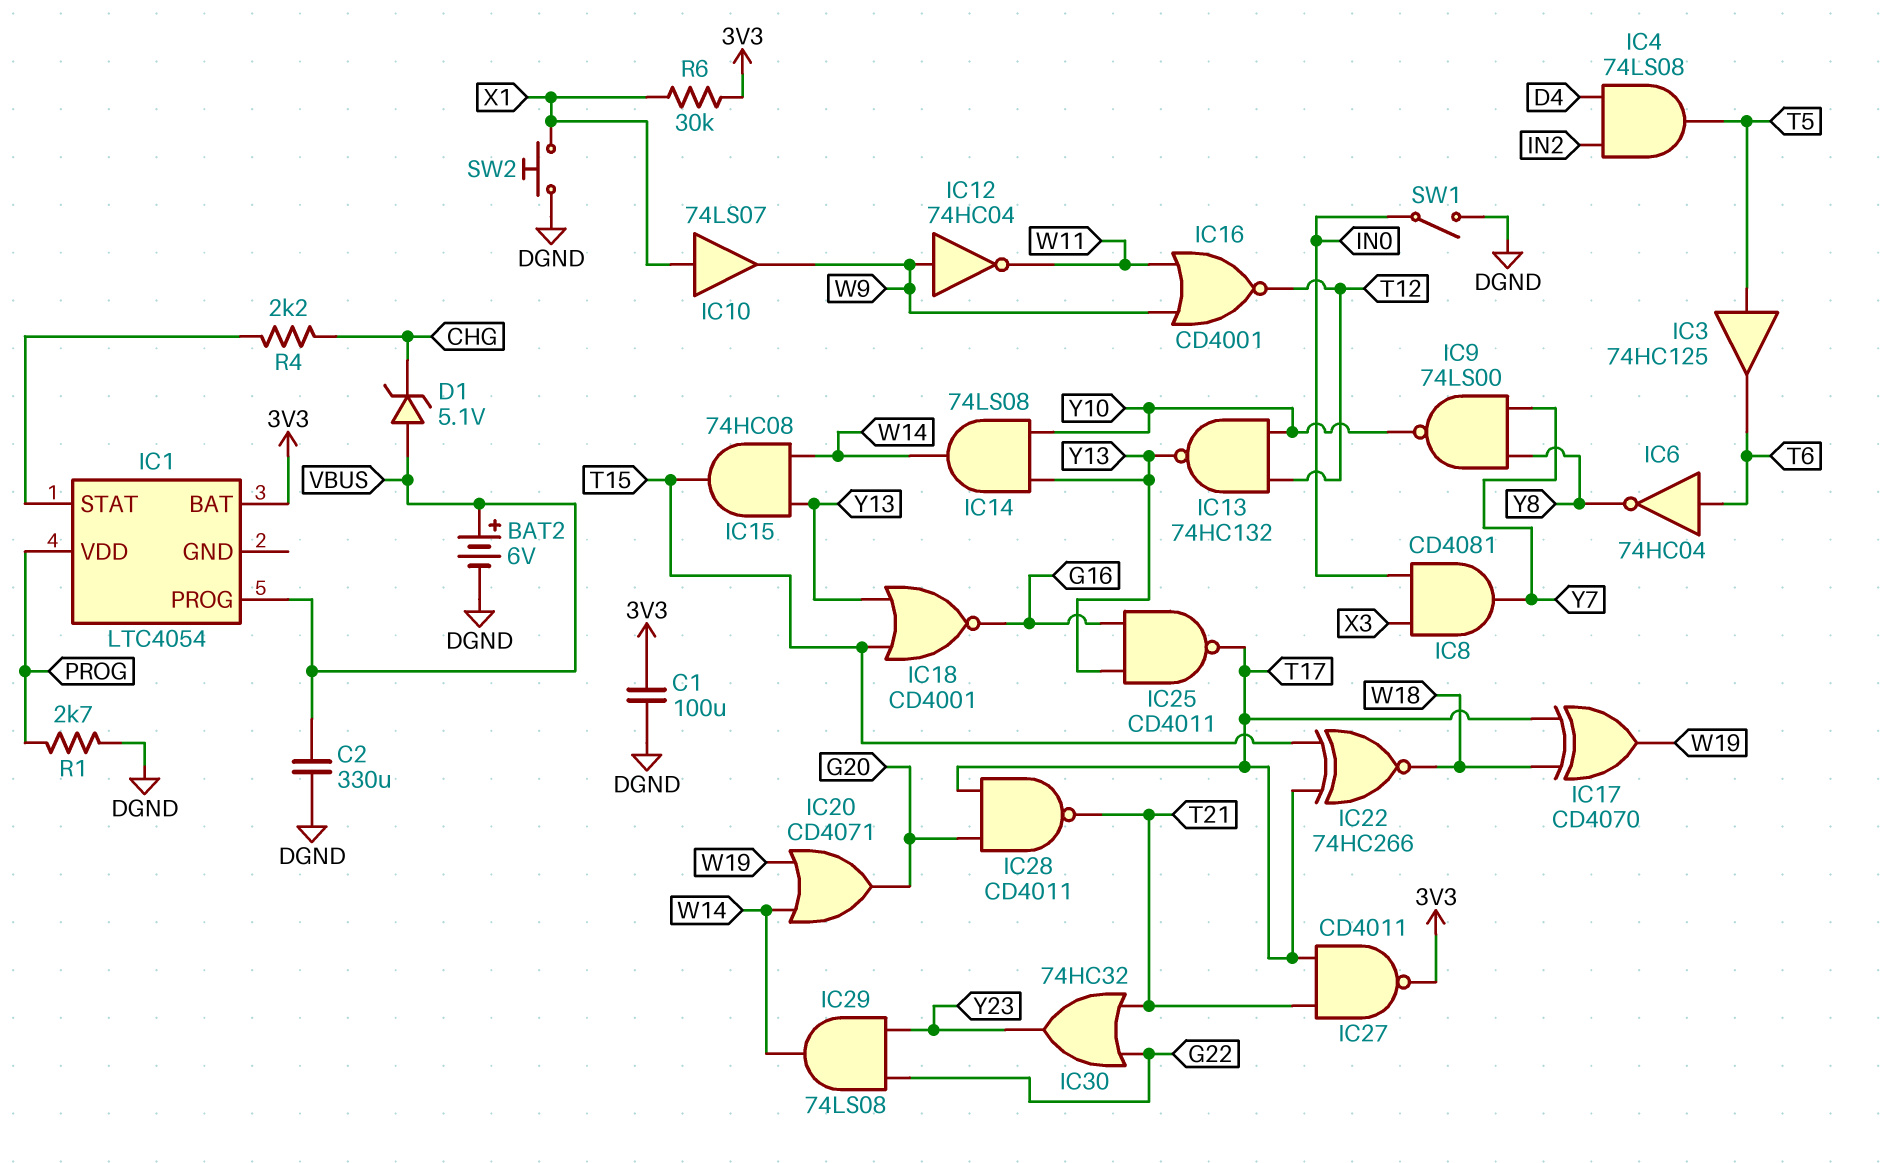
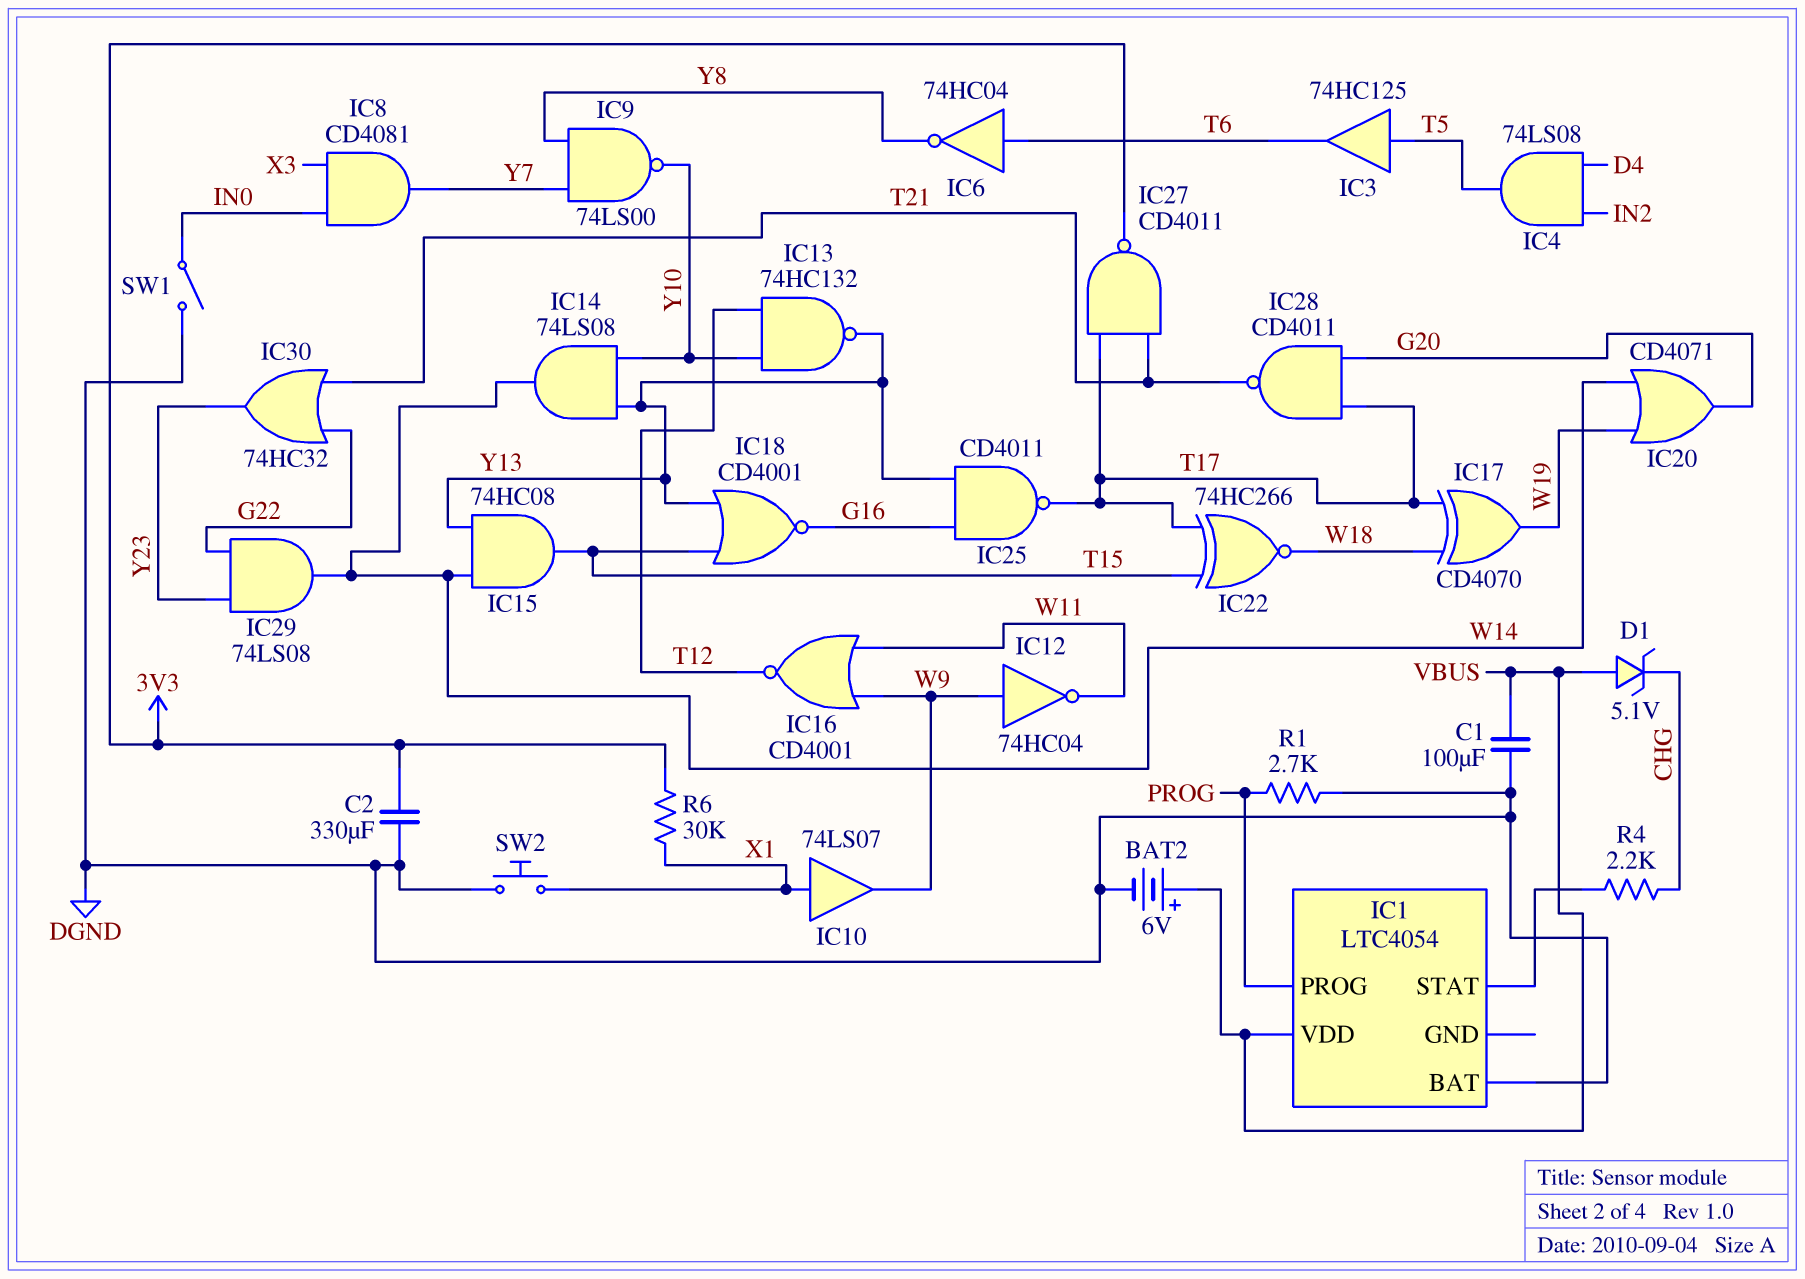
C1: 100uF (3V3, DGND) -> 100uF (DGND, VBUS)
C2: 330uF (DGND, VBUS) -> 330uF (3V3, DGND)
IC1 pin BAT: 3V3 -> DGND
IC1 pin PROG: VBUS -> PROG
IC1 pin VDD: PROG -> VBUS

